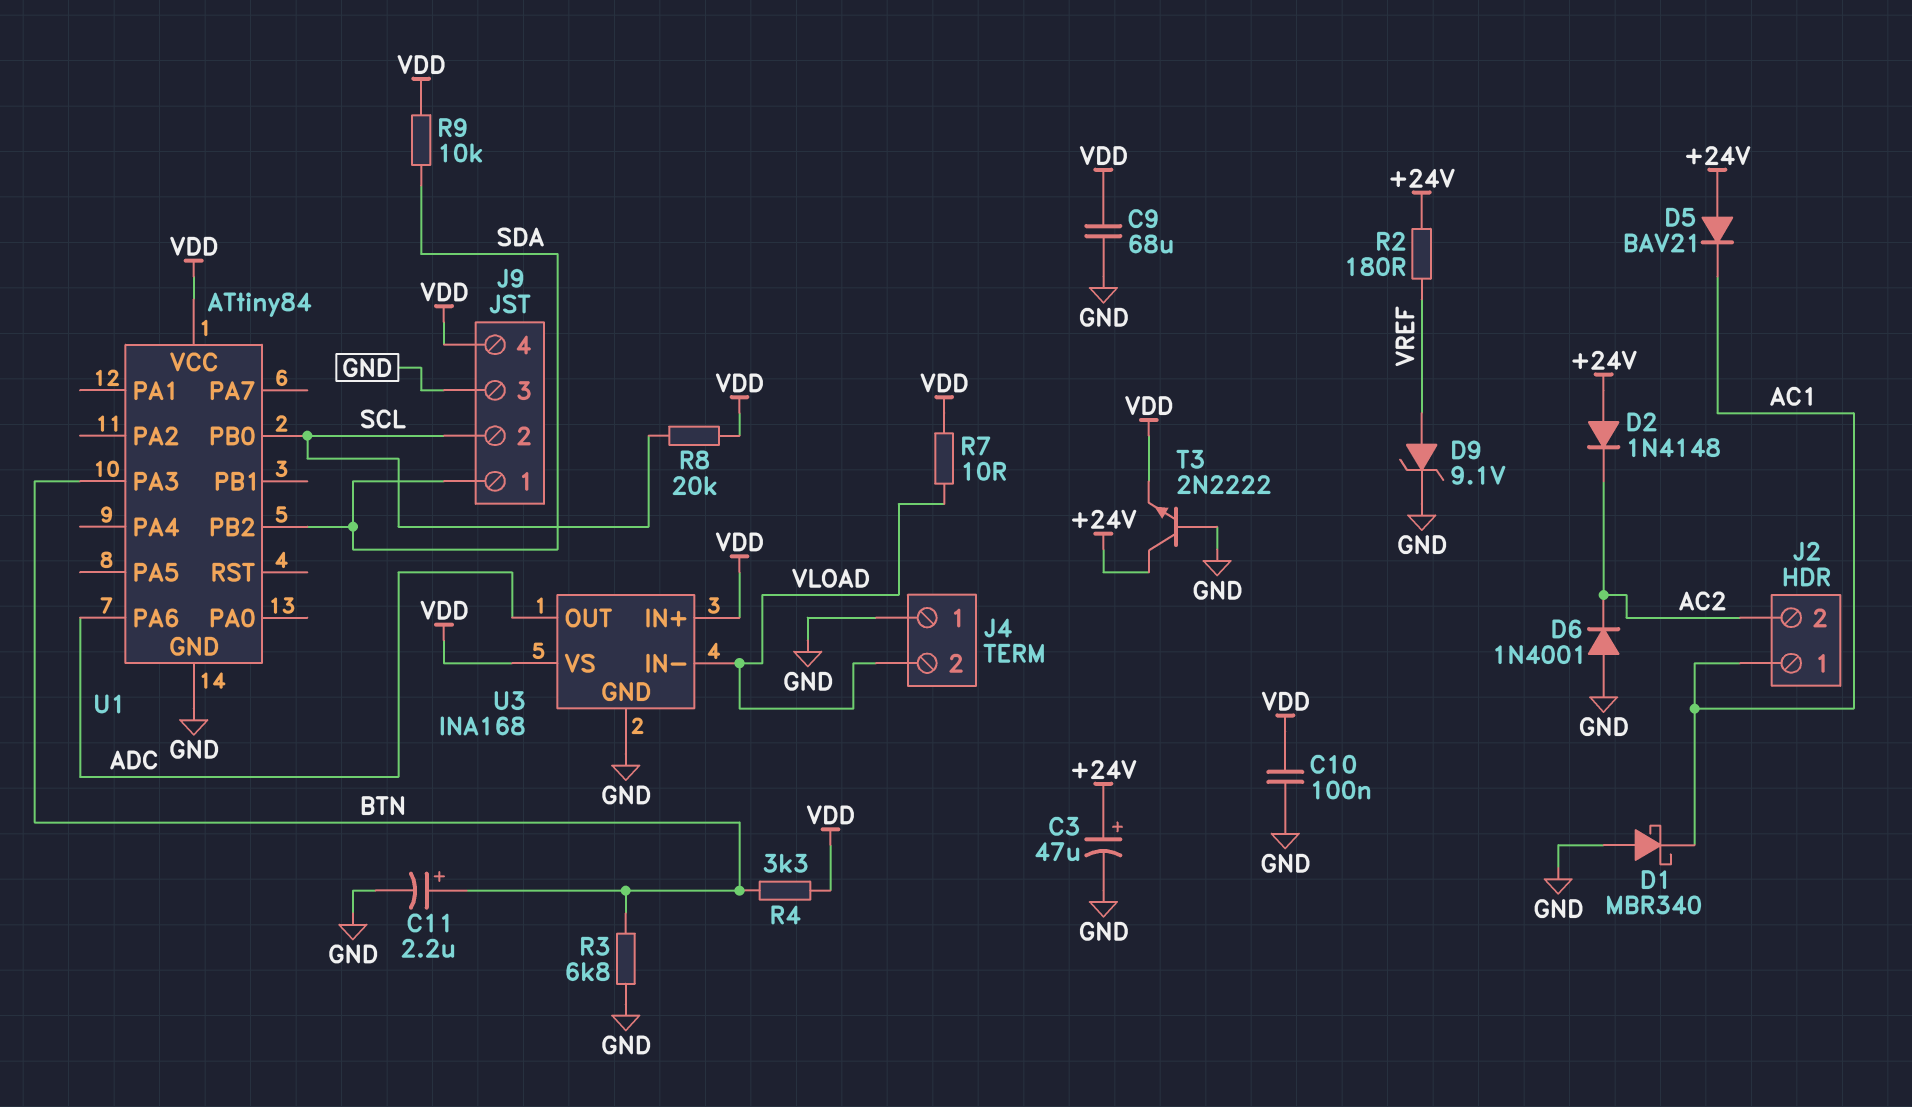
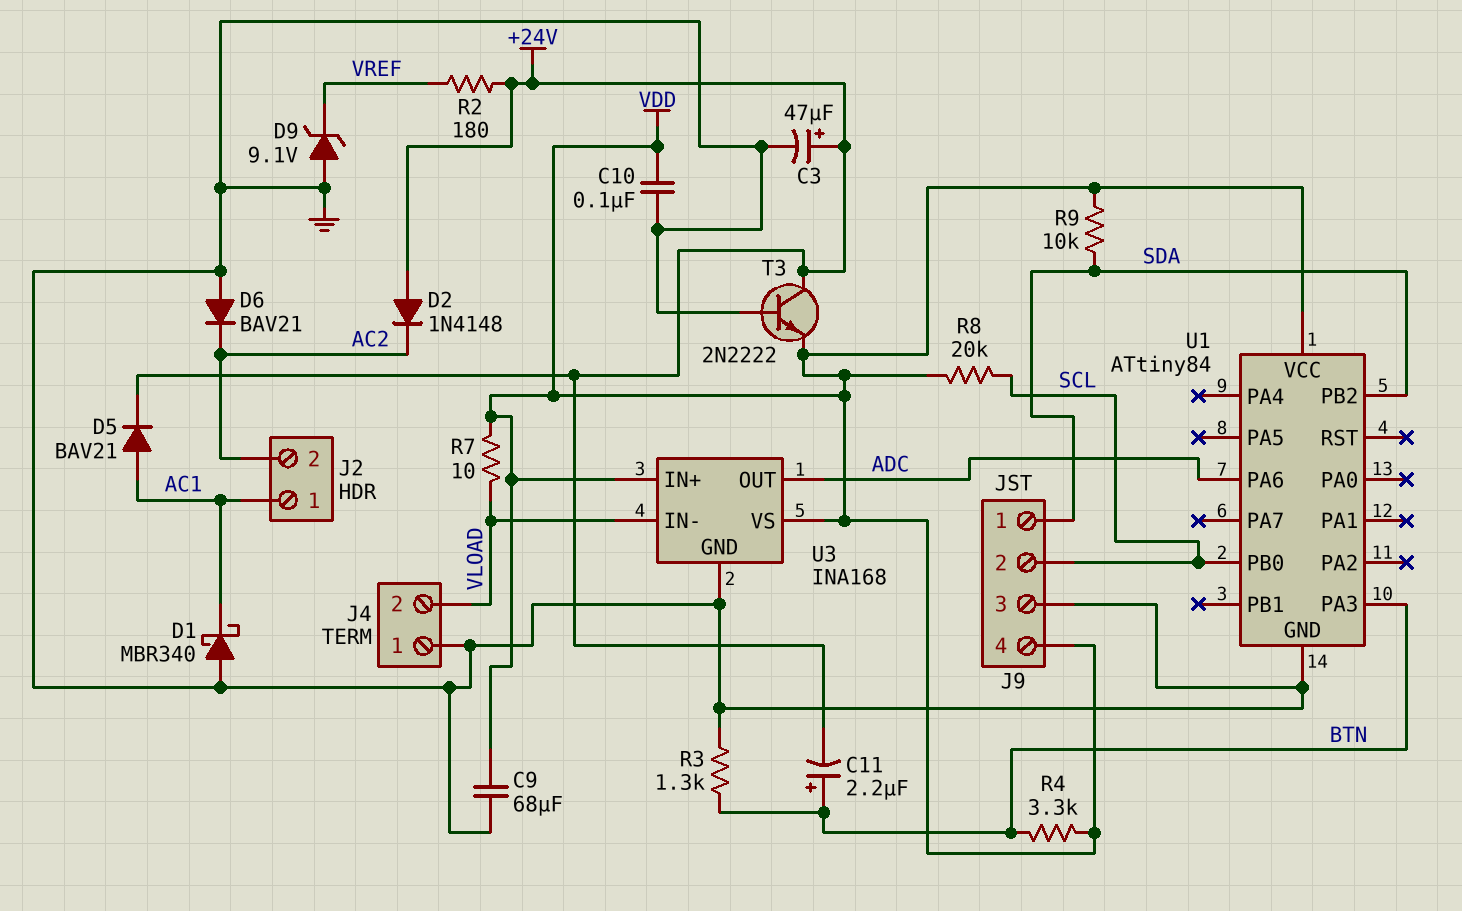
C11: 2.2uF (plus BTN, minus GND) -> 2.2uF (plus BTN, minus +24V)
D5: diode BAV21 (A +24V, K AC1) -> diode BAV21 (A AC1, K +24V)
D6: diode 1N4001 (A GND, K AC2) -> diode BAV21 (A GND, K AC2)
D9: zener 9.1V (A VREF, K GND) -> zener 9.1V (A GND, K VREF)
R3: 6.8k (BTN, GND) -> 1.3k (BTN, GND)

